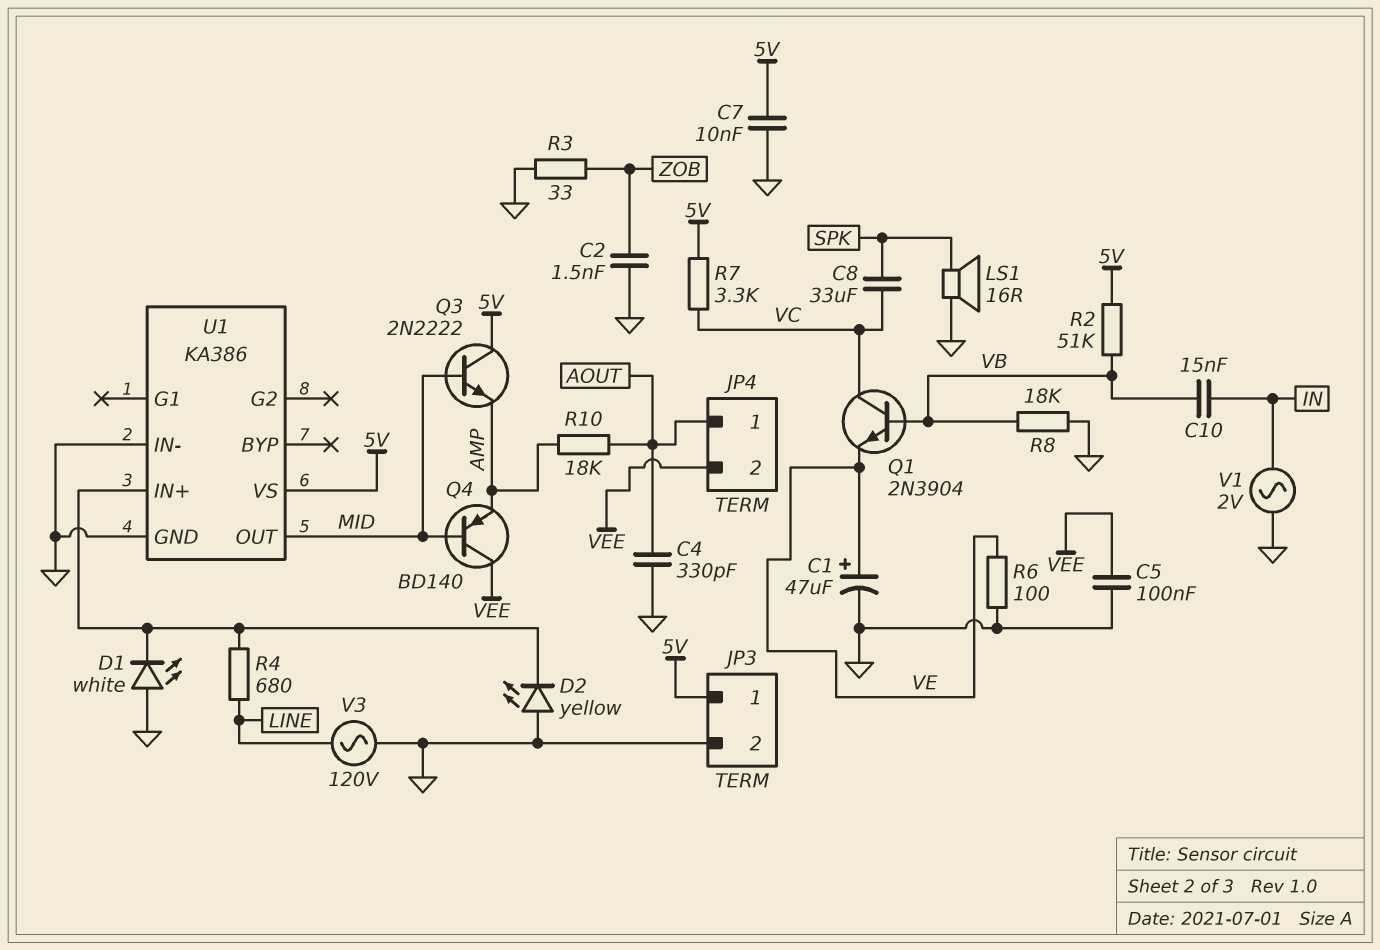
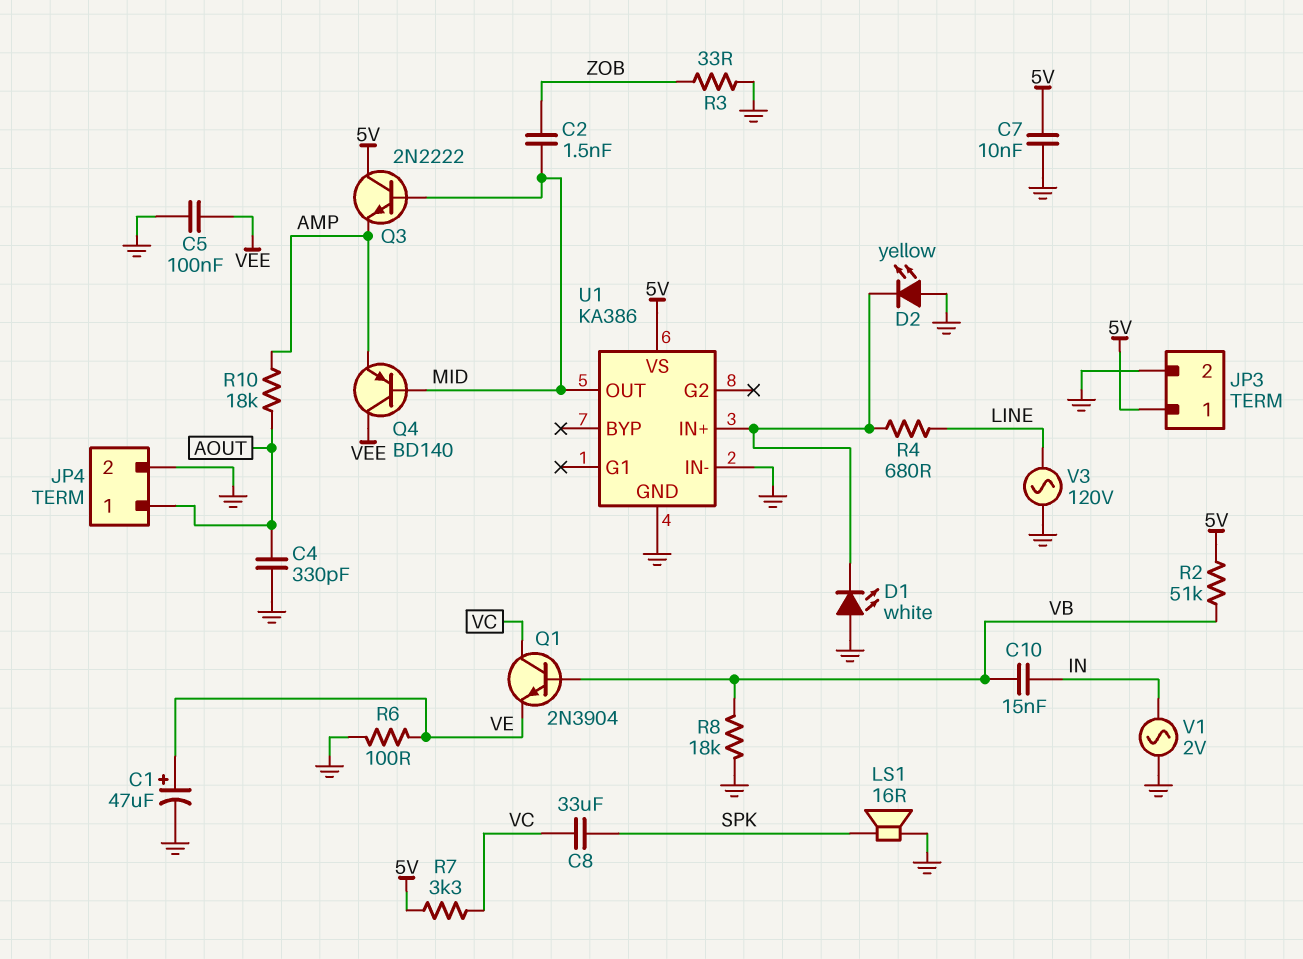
C2: 1.5nF (GND, ZOB) -> 1.5nF (MID, ZOB)
JP4 pin 2: VEE -> GND

